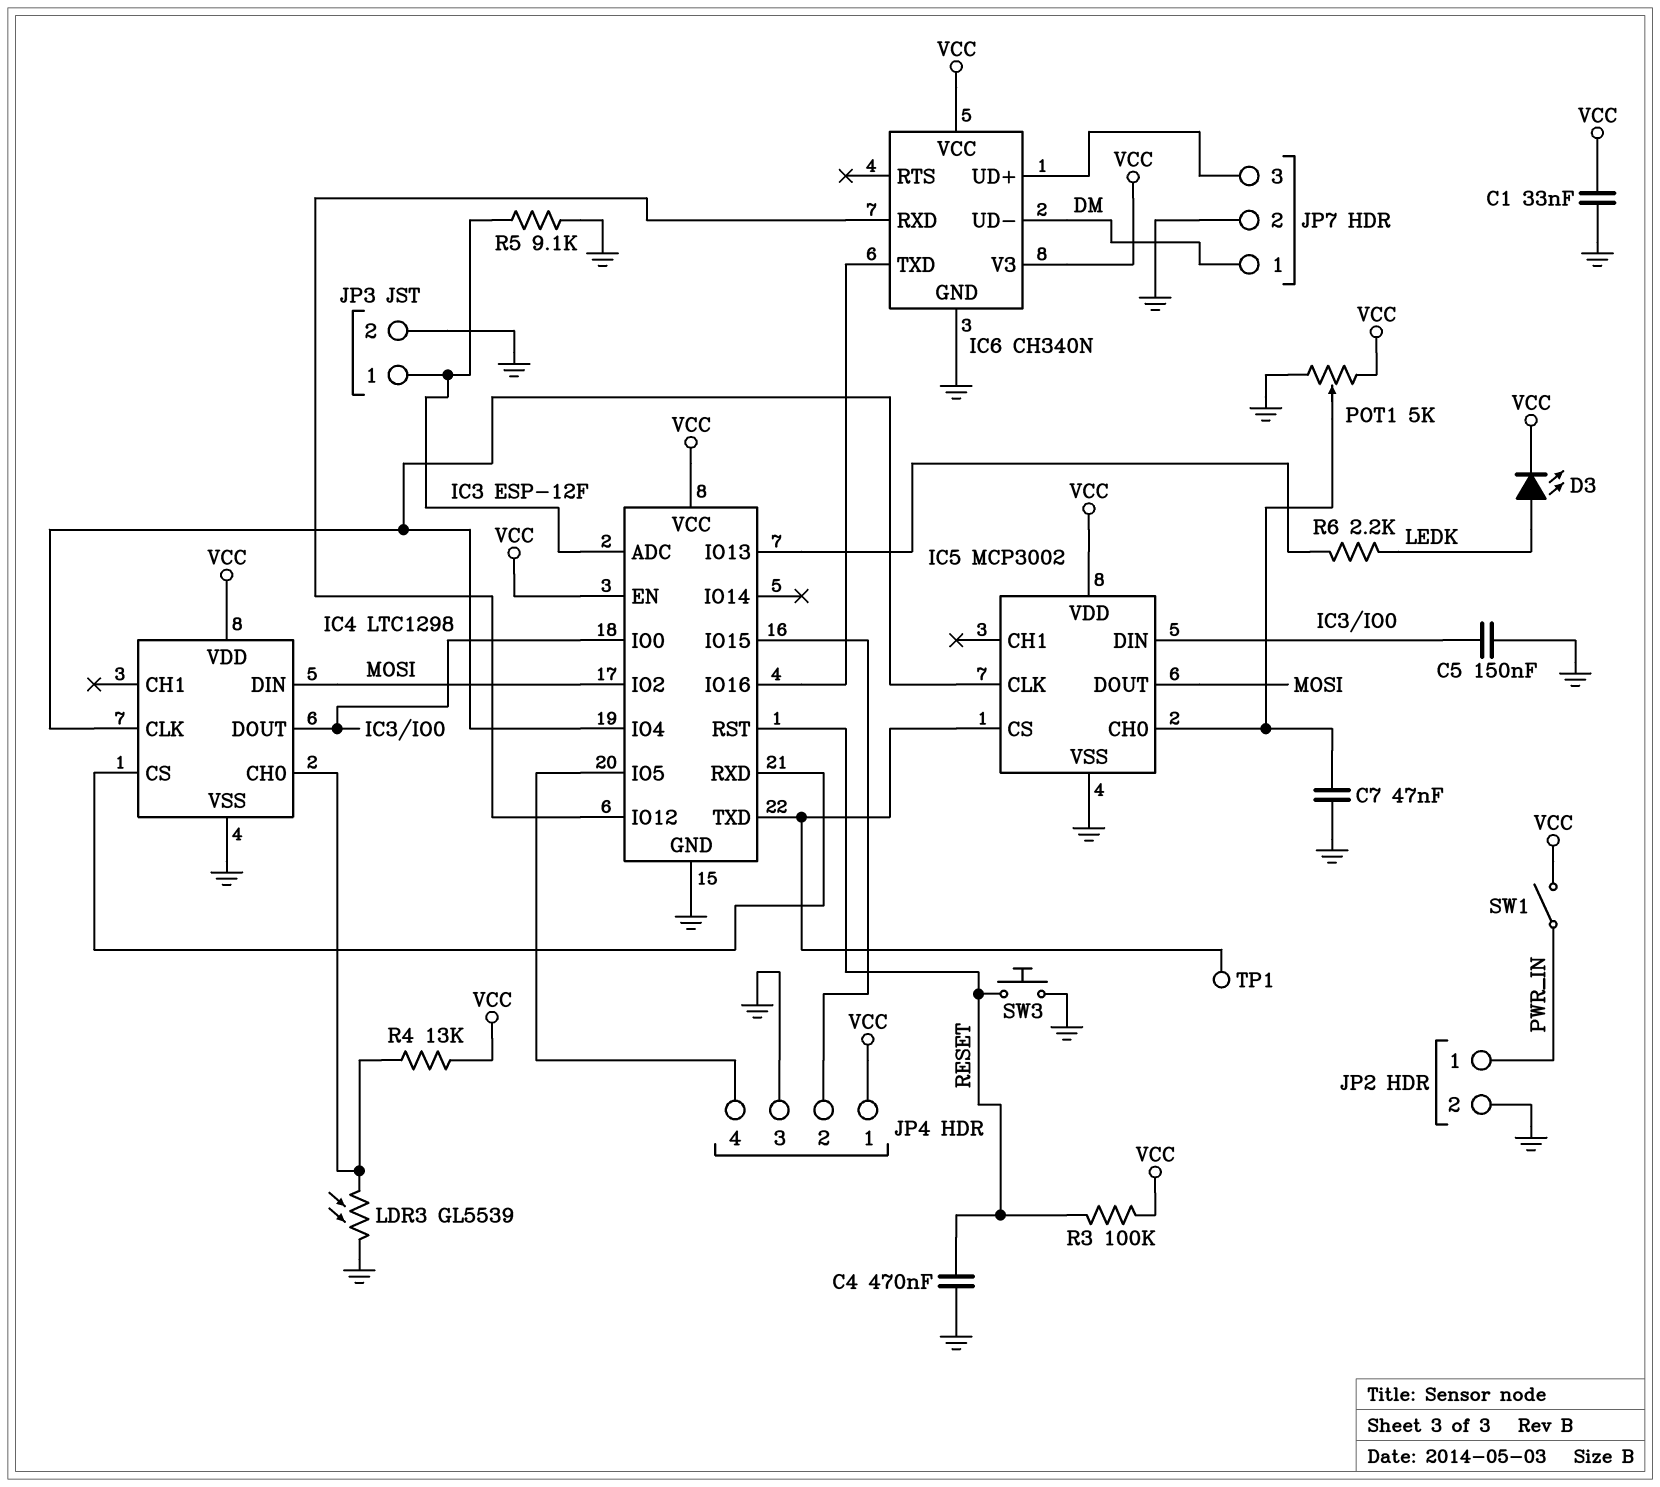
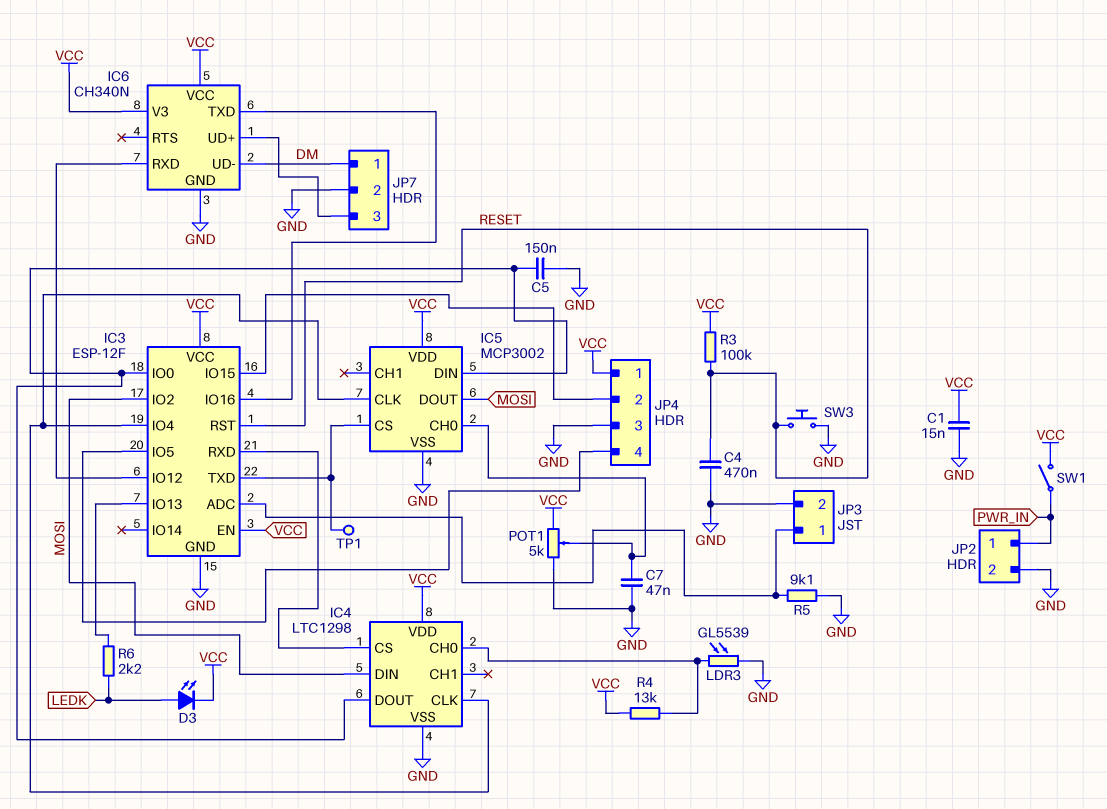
C1: 33nF (GND, VCC) -> 15nF (GND, VCC)

